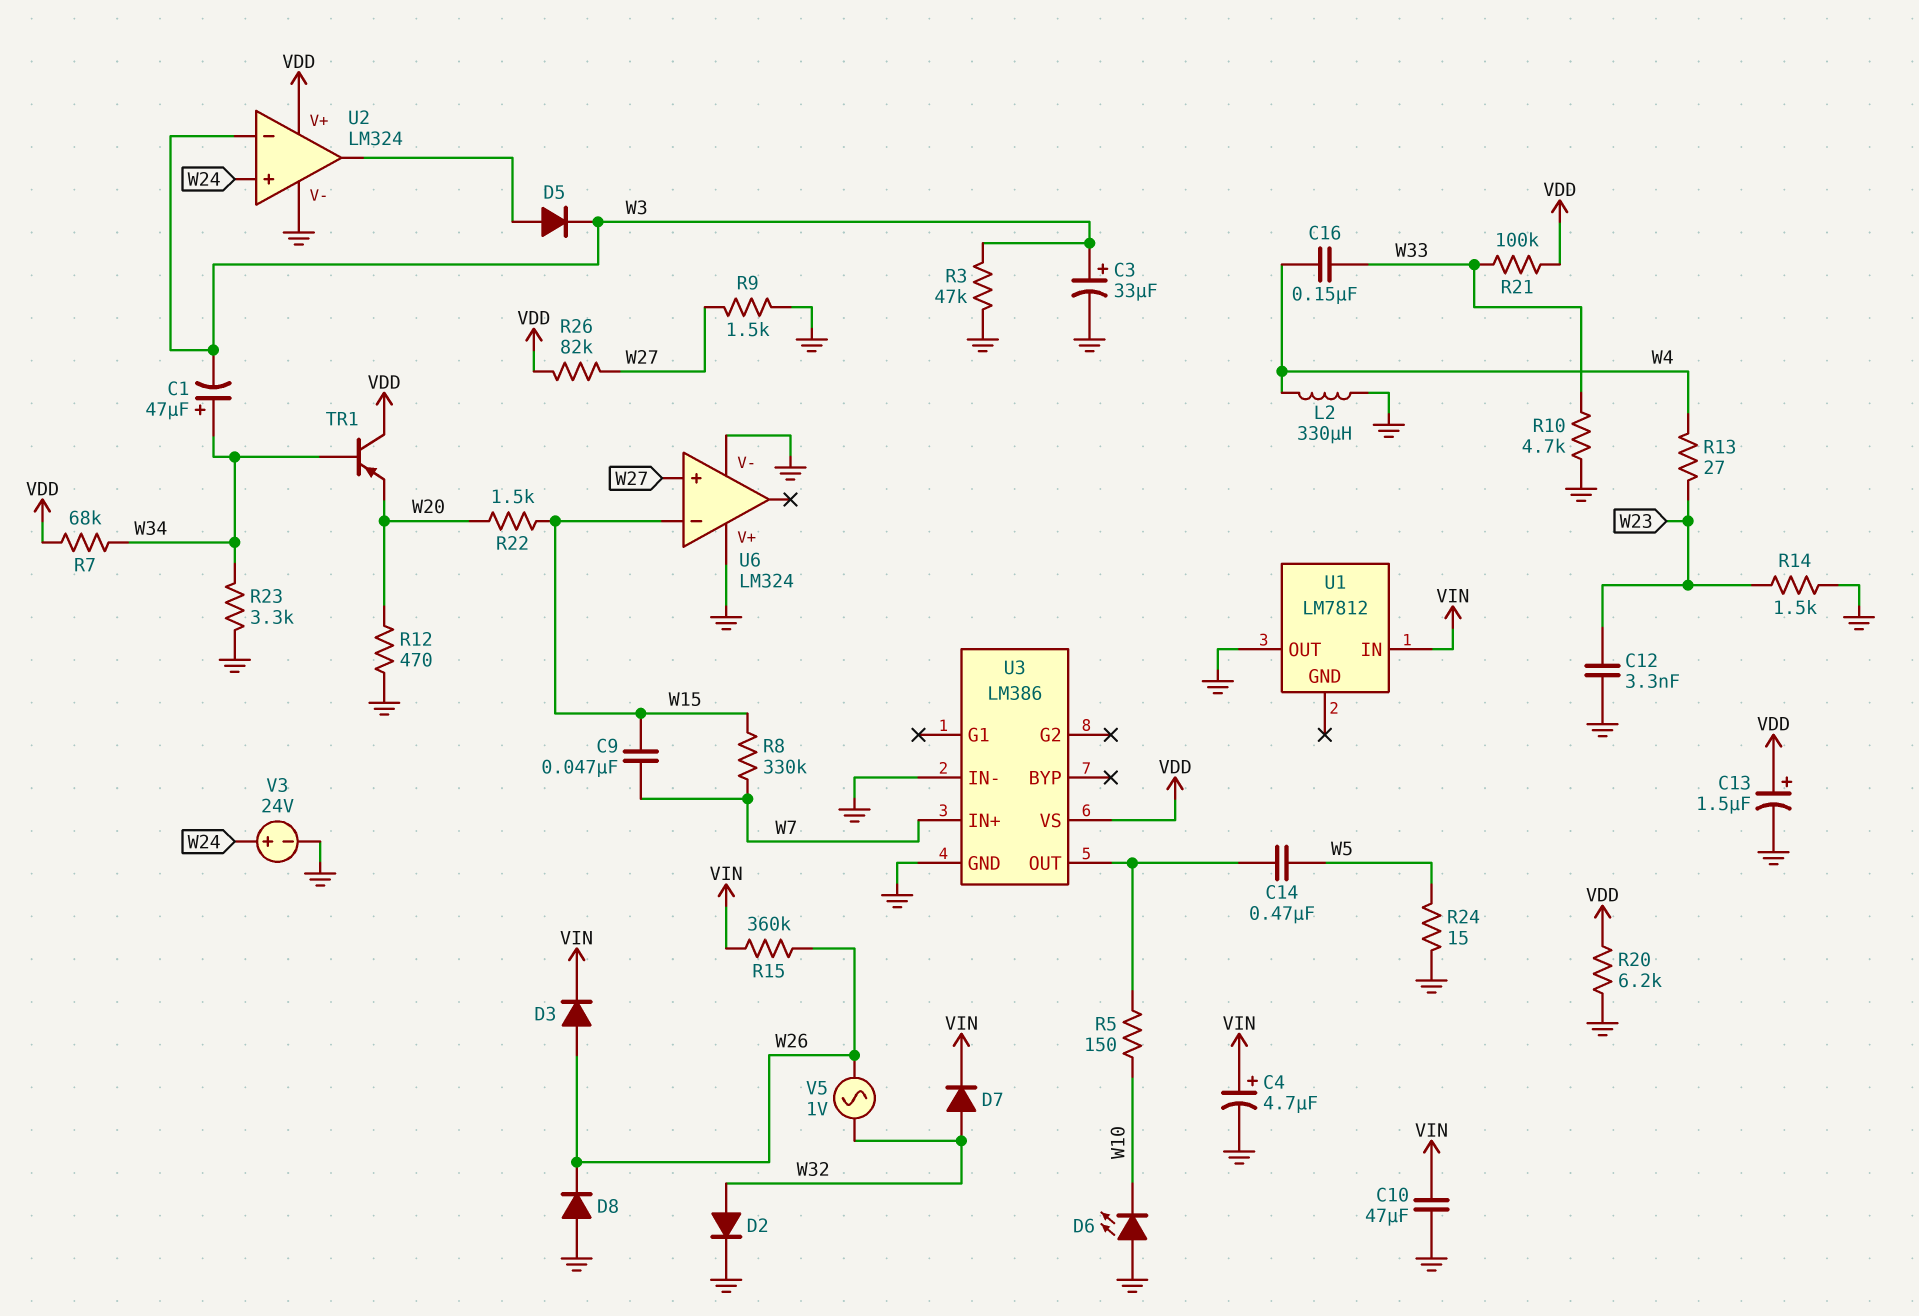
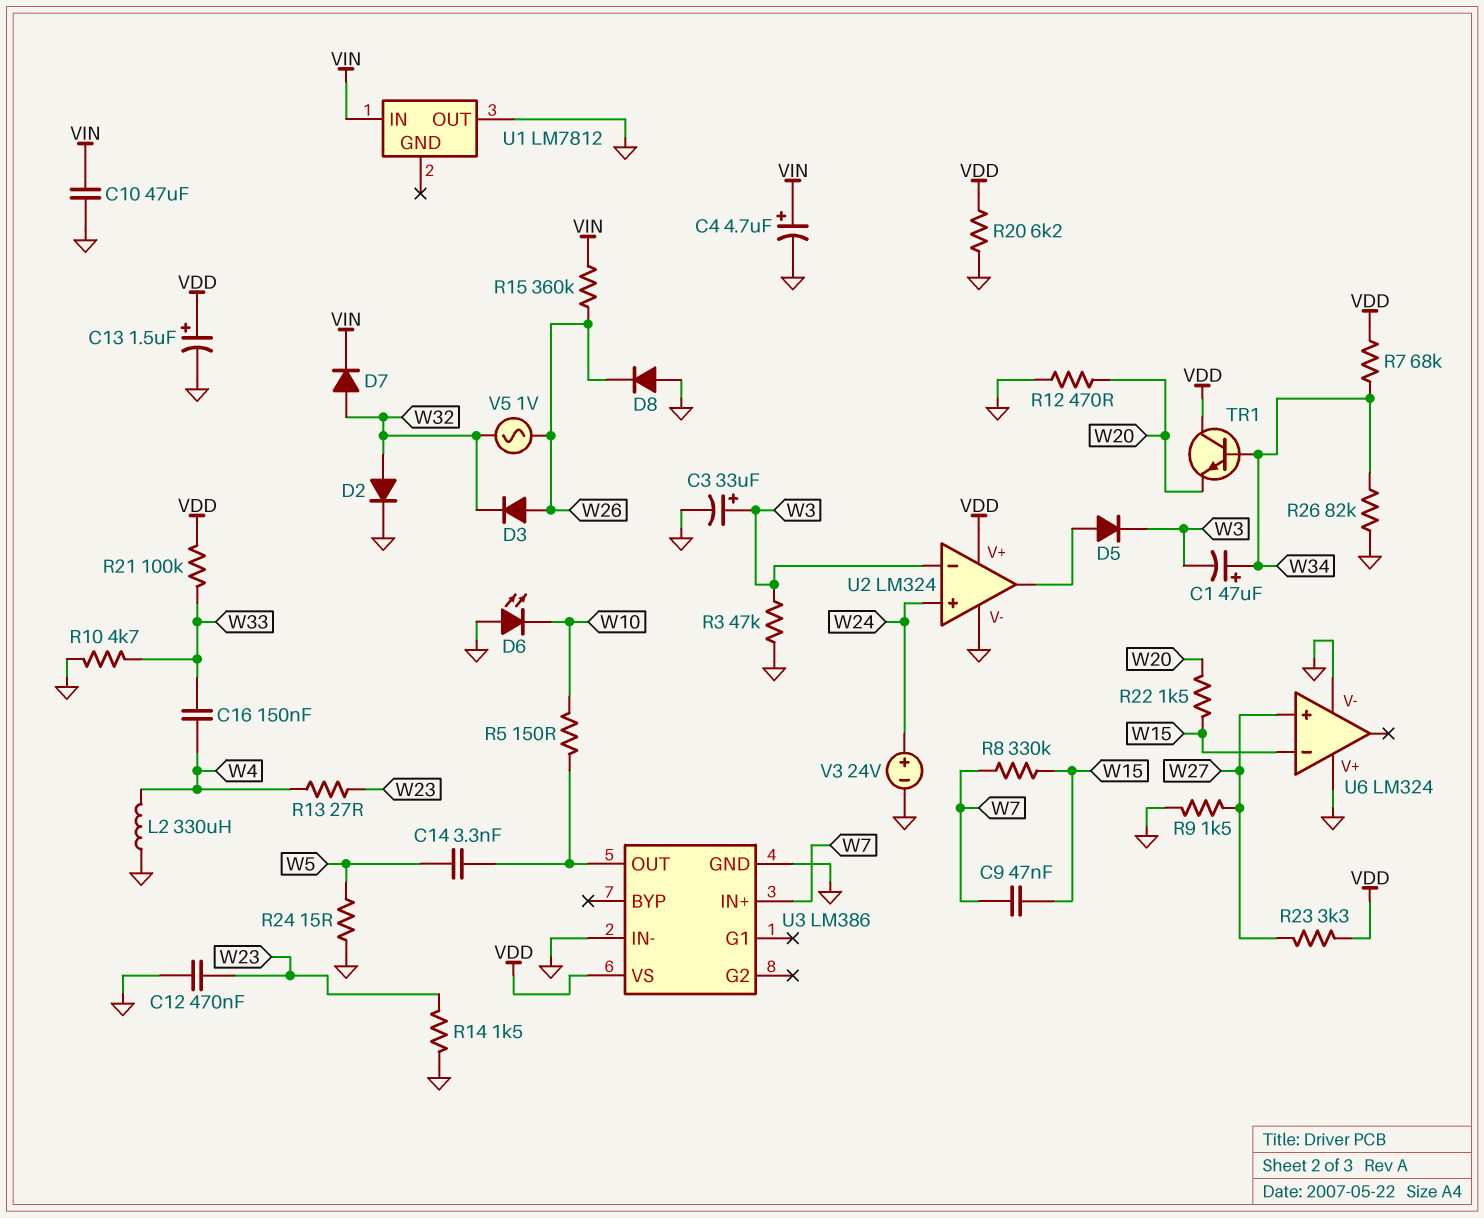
C12: 3.3nF (GND, W23) -> 470nF (GND, W23)
C14: 470nF (U3/OUT, W5) -> 3.3nF (U3/OUT, W5)
D3: diode (A W26, K VIN) -> diode (A W26, K W32)
R23: 3.3k (GND, W34) -> 3.3k (VDD, W27)
R26: 82k (VDD, W27) -> 82k (GND, W34)
TR1: PNP (B W34, C VDD, E W20) -> NPN (B W34, C VDD, E W20)

